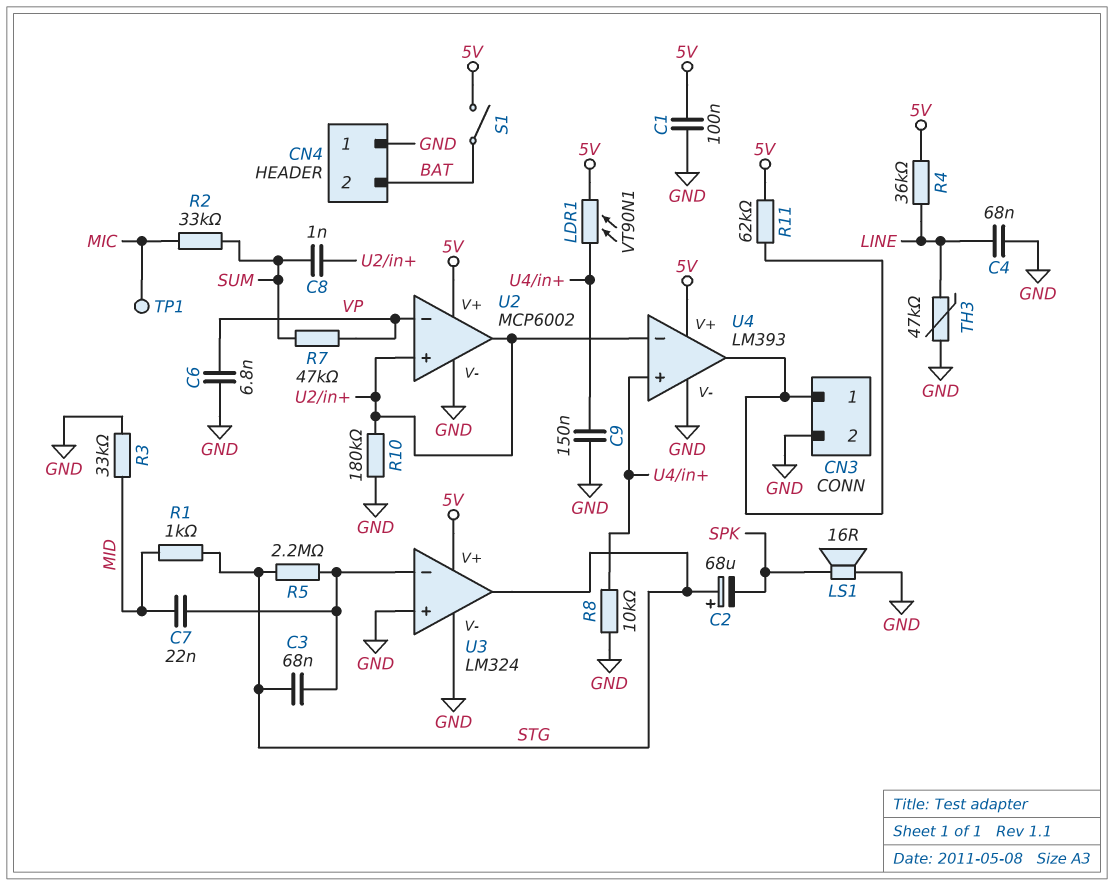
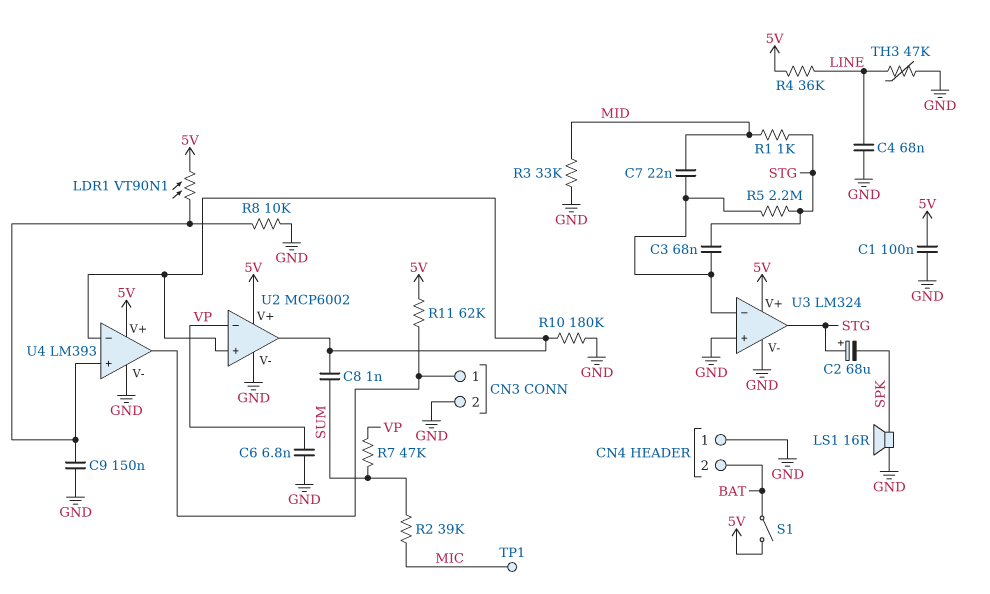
R2: 33k (MIC, SUM) -> 39k (MIC, SUM)

